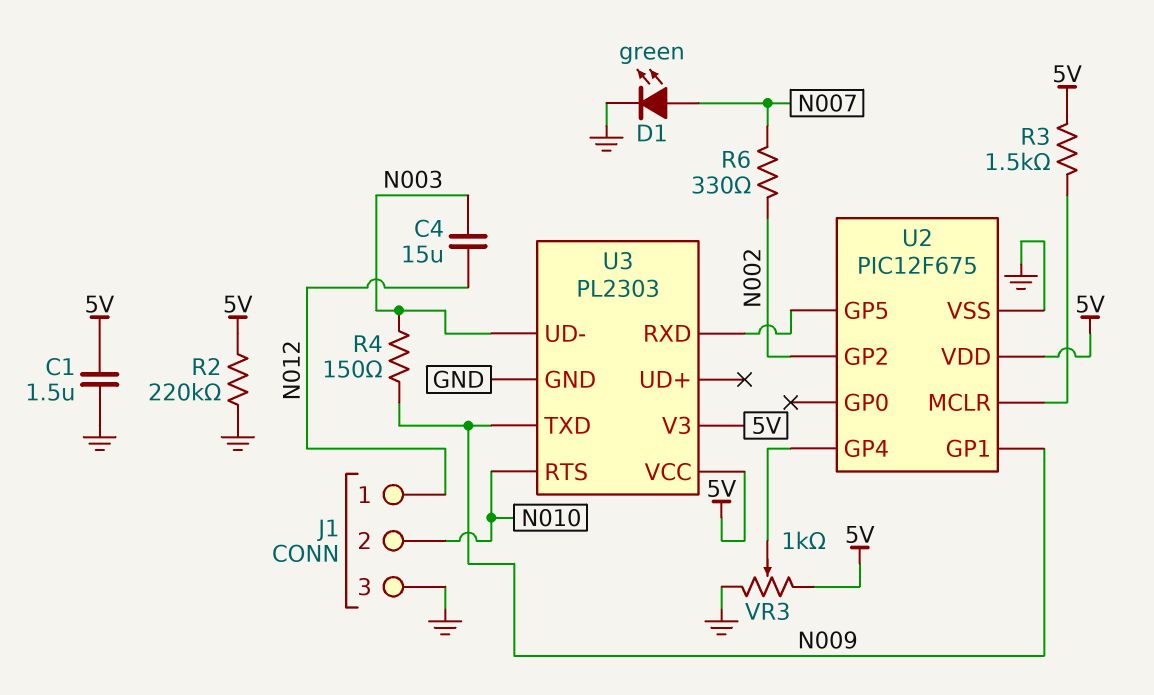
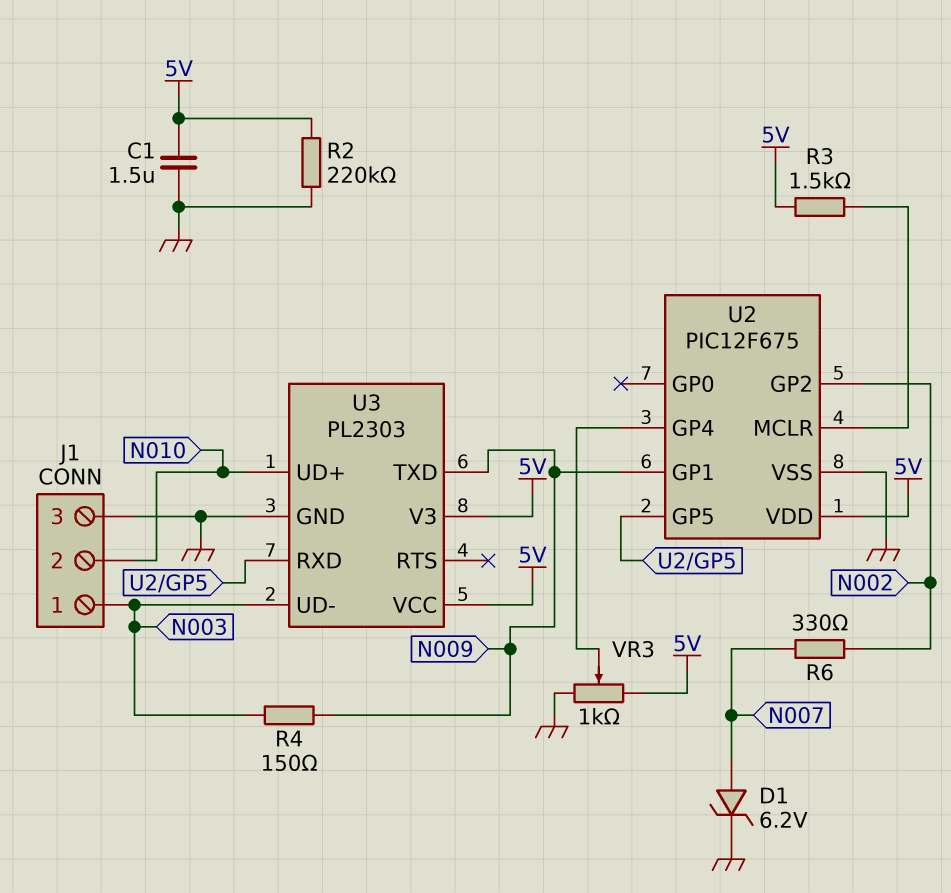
C4: 15uF (N003, N012) -> none
D1: LED green (A N007, K GND) -> zener 6.2V (A N007, K GND)
J1 pin 1: N012 -> N003
U3 pin RTS: N010 -> none
U3 pin UD+: none -> N010

